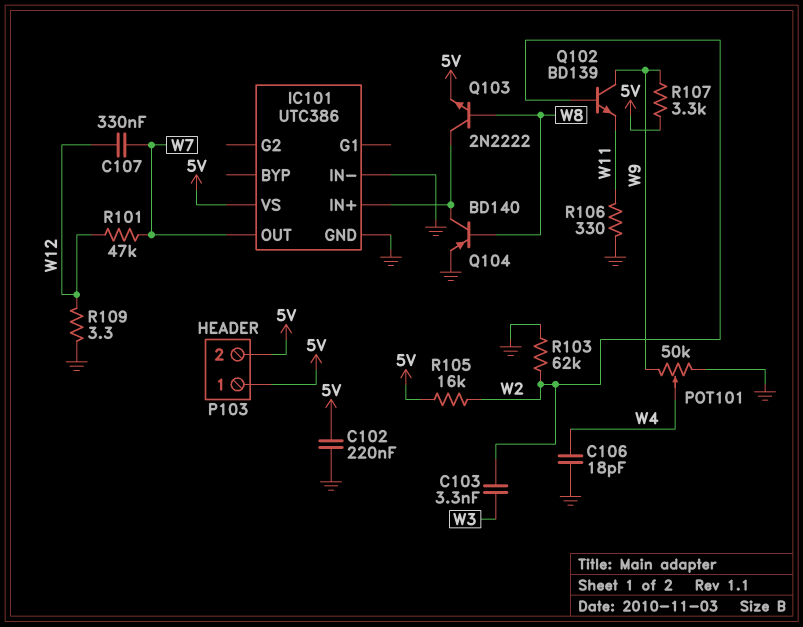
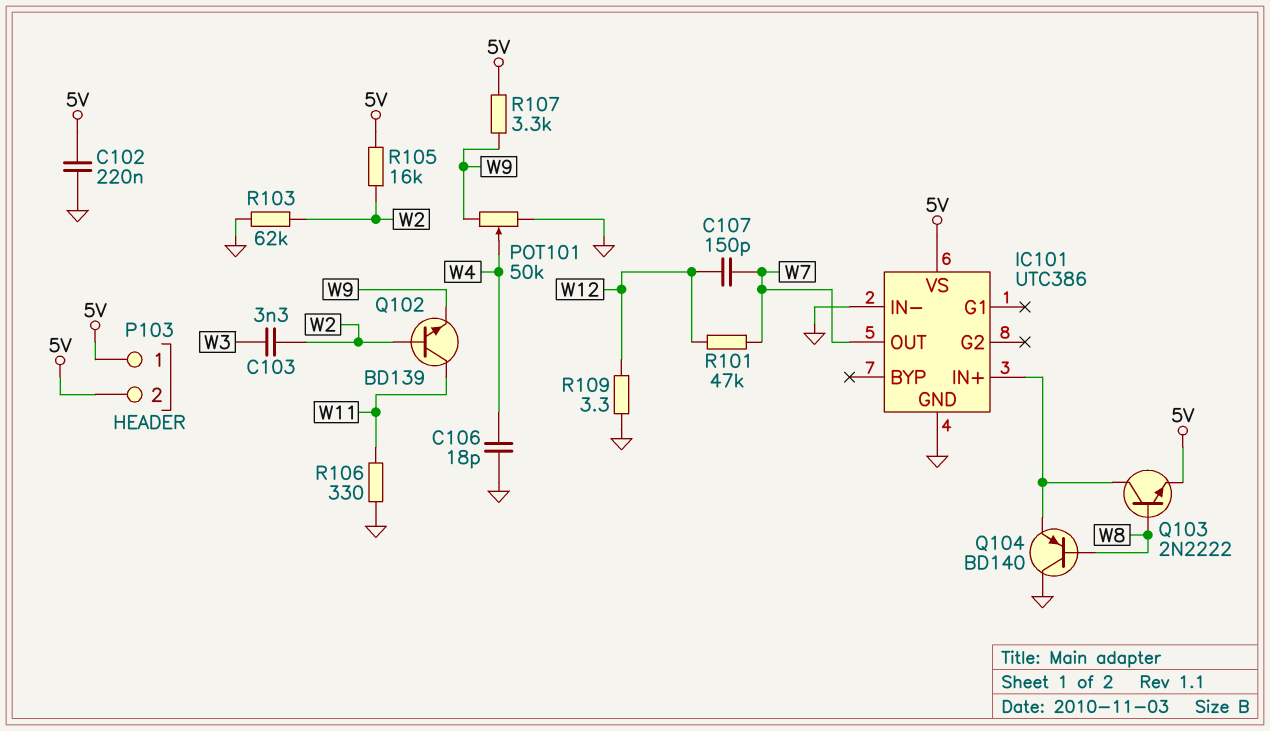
C107: 330nF (W7, W12) -> 150pF (W7, W12)
Q102: NPN BD139 (B W2, C W9, E W11) -> NPN BD139 (B W2, C W11, E W9)
Q104: PNP BD140 (B W8, C IC101/IN+, E GND) -> PNP BD140 (B W8, C GND, E IC101/IN+)

